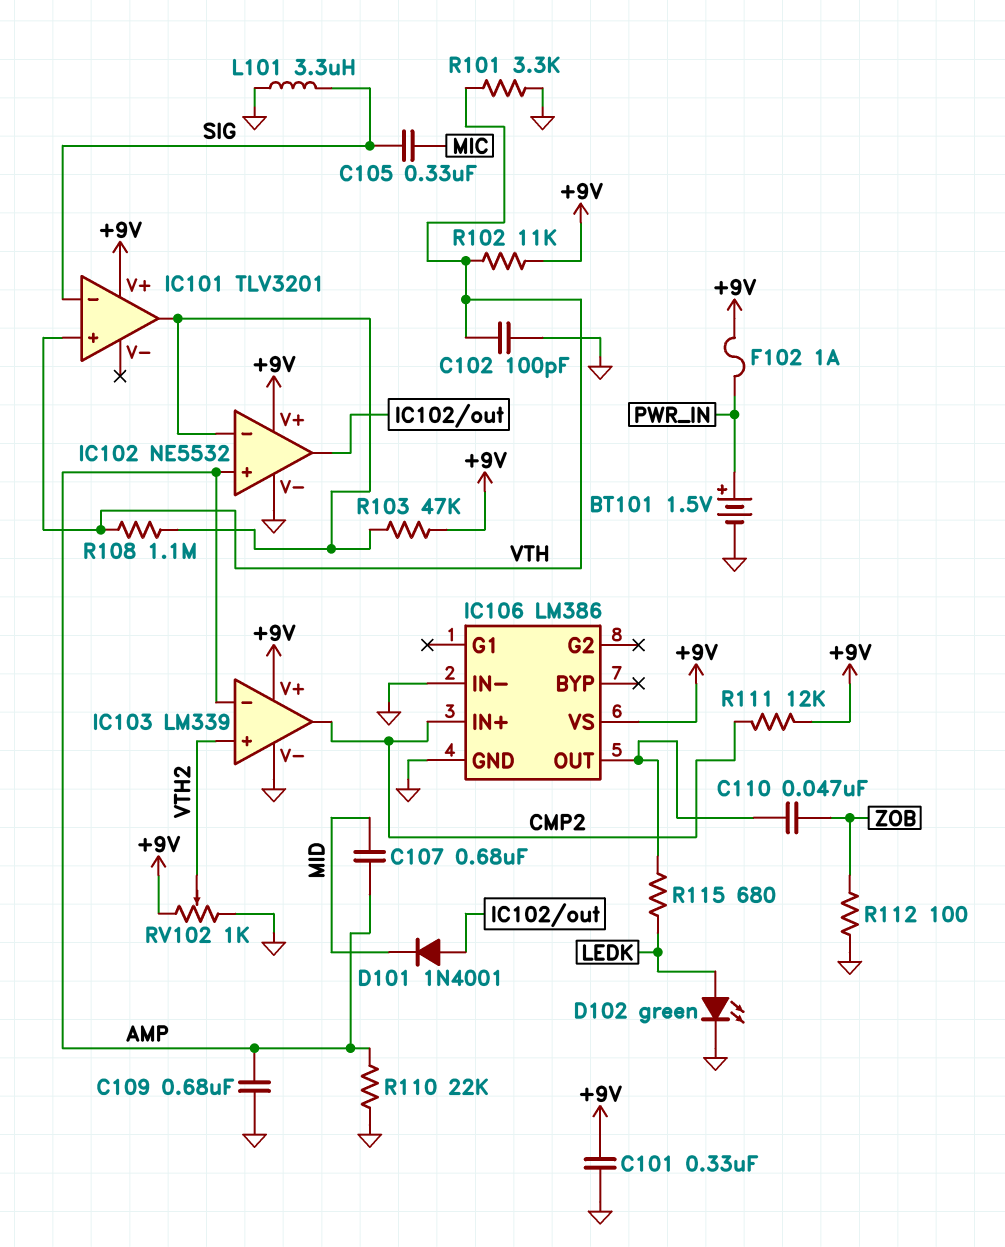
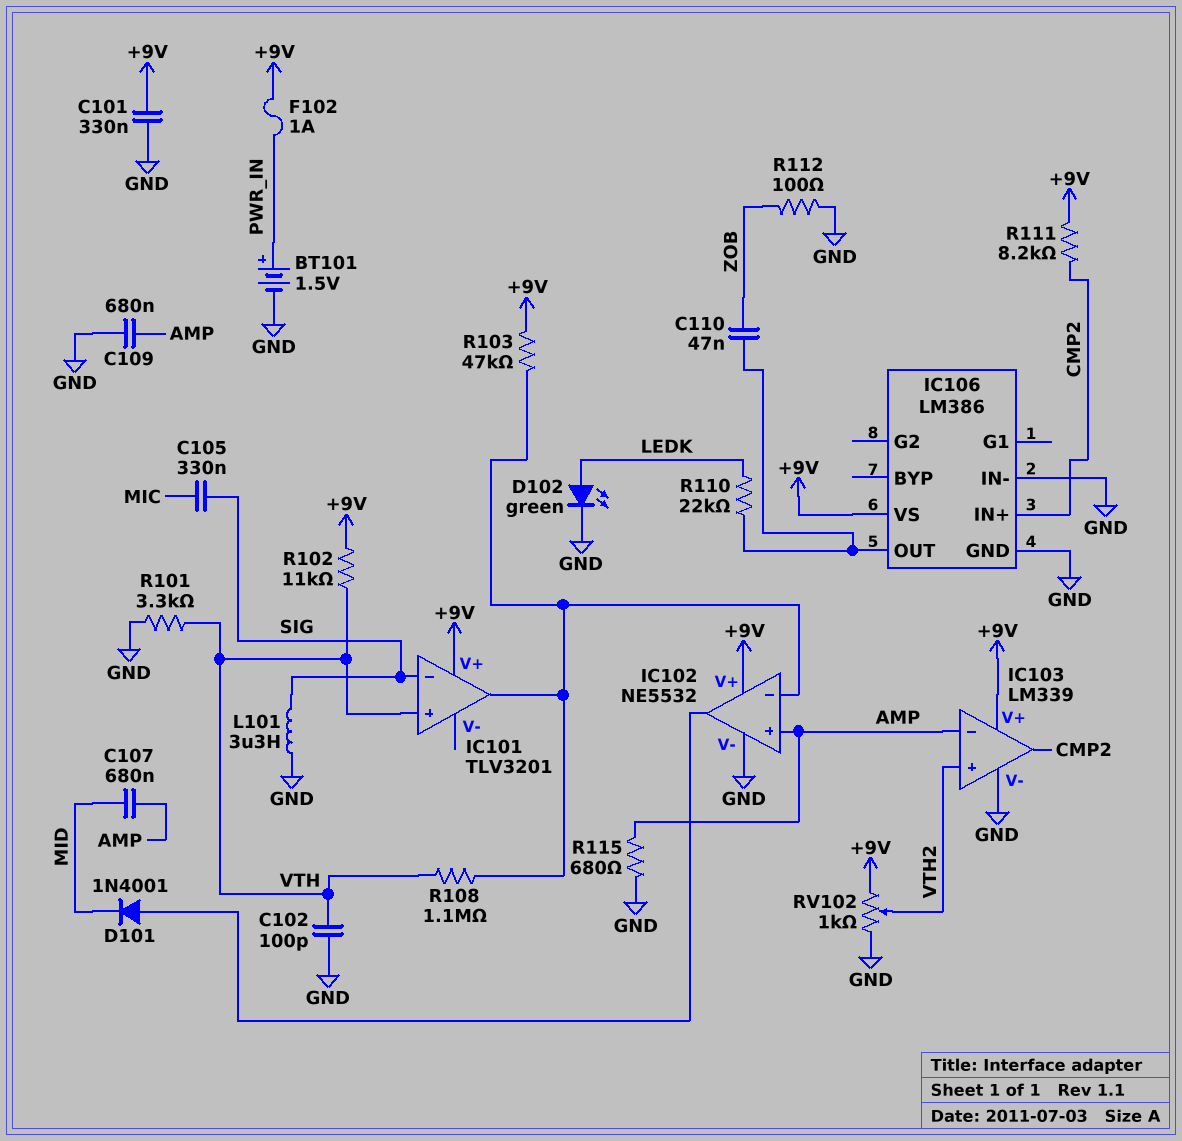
R110: 22k (AMP, GND) -> 22k (IC106/OUT, LEDK)
R111: 12k (+9V, CMP2) -> 8.2k (+9V, CMP2)
R115: 680 (IC106/OUT, LEDK) -> 680 (AMP, GND)

